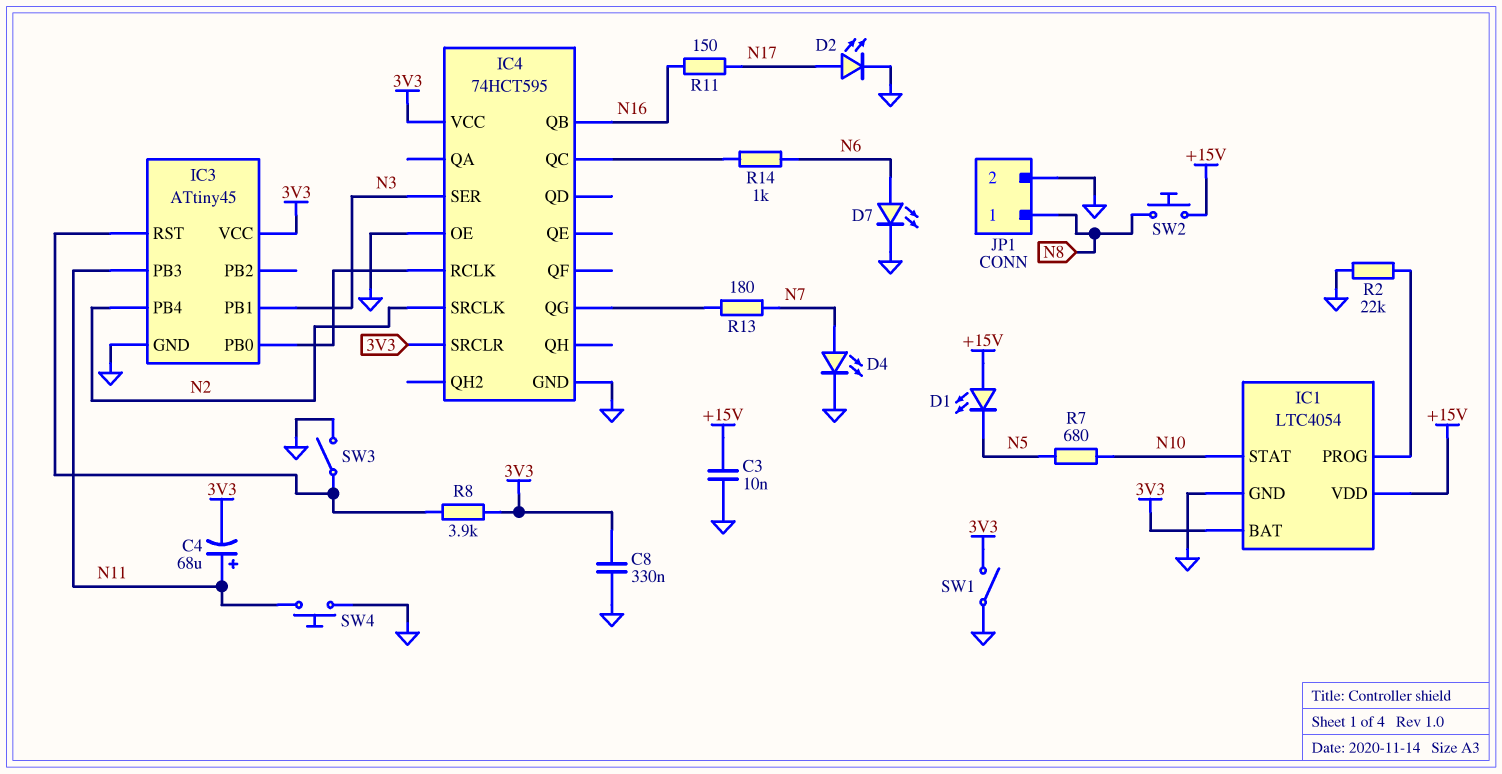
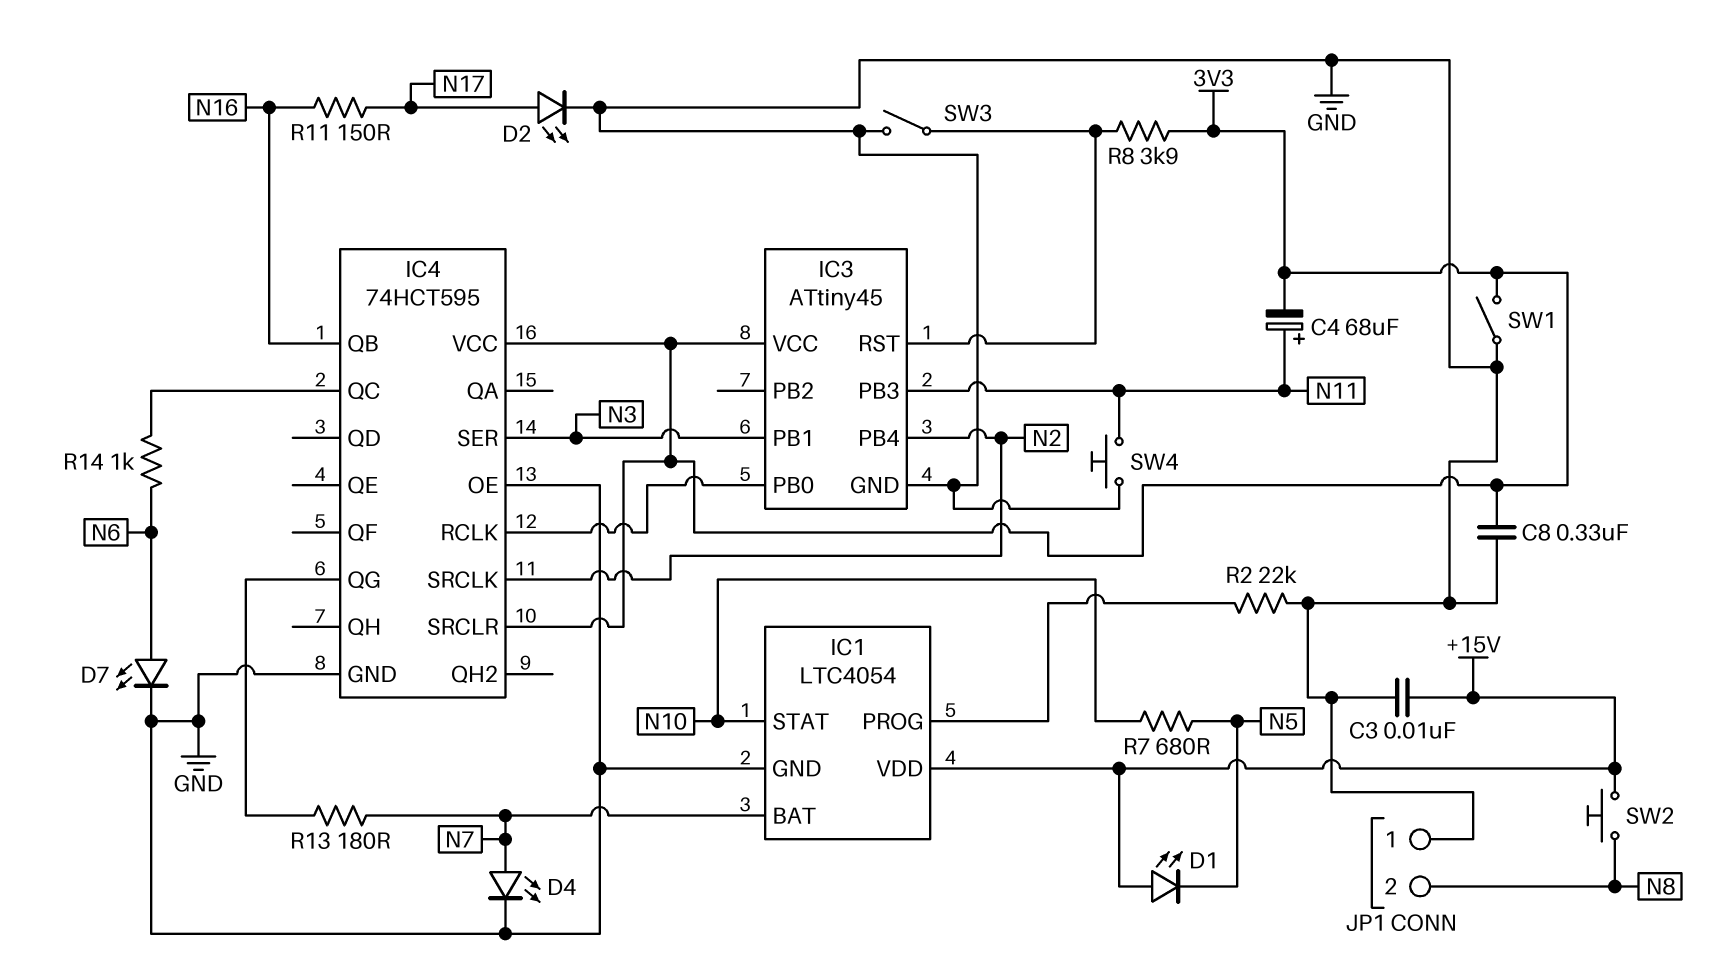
IC1 pin BAT: 3V3 -> N7
JP1 pin 1: N8 -> GND
JP1 pin 2: GND -> N8

